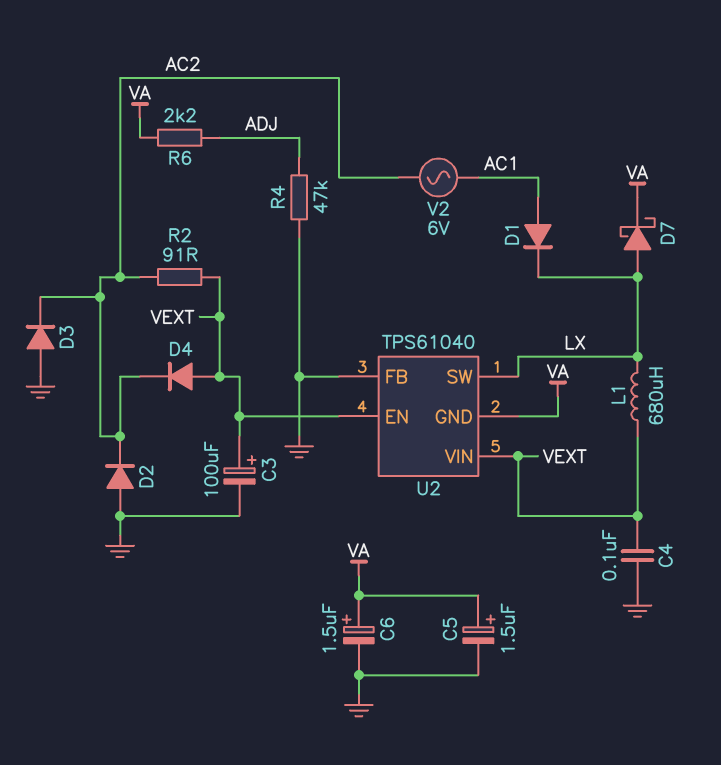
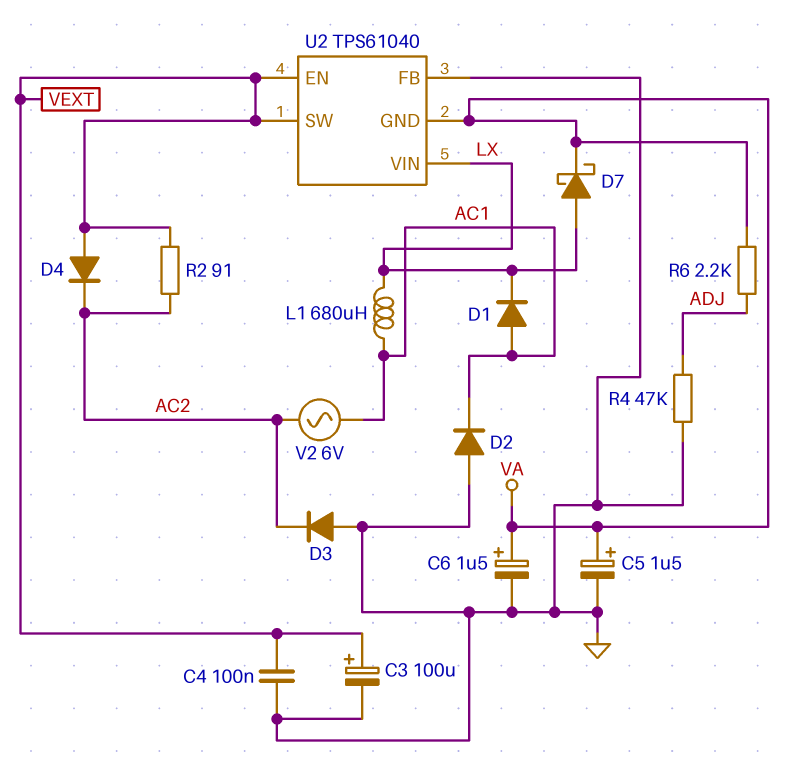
D2: diode (A GND, K AC2) -> diode (A GND, K AC1)
L1: 680uH (LX, VEXT) -> 680uH (AC1, LX)
U2 pin SW: LX -> VEXT
U2 pin VIN: VEXT -> LX

